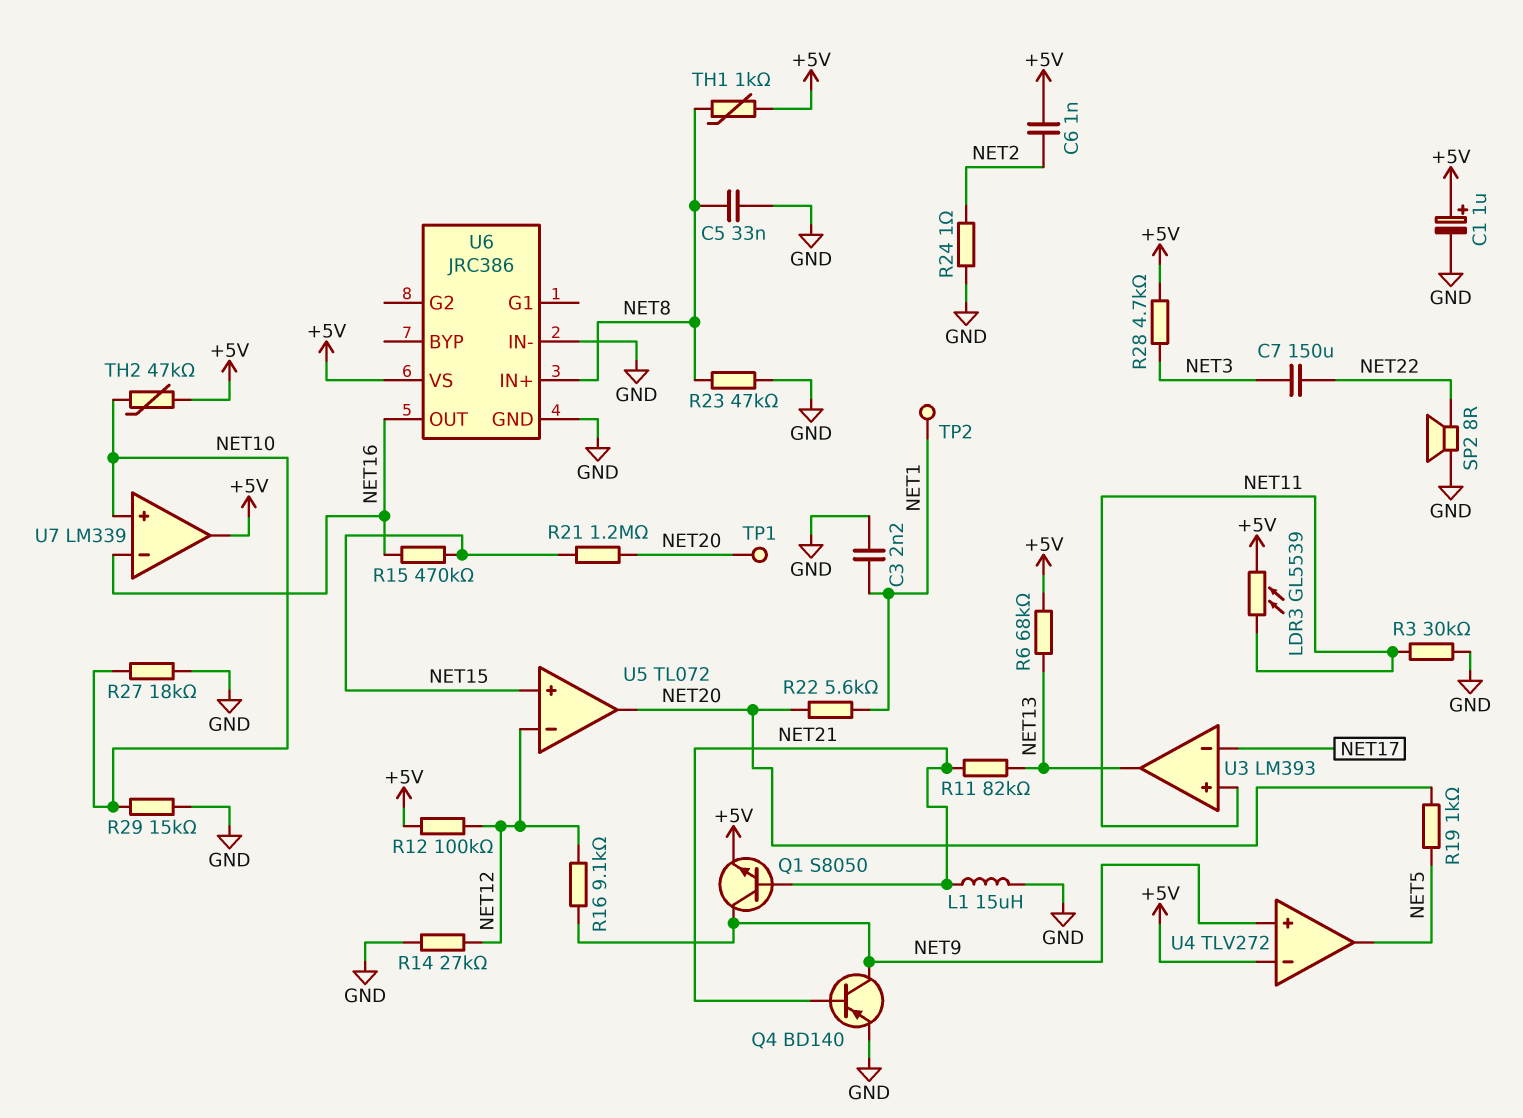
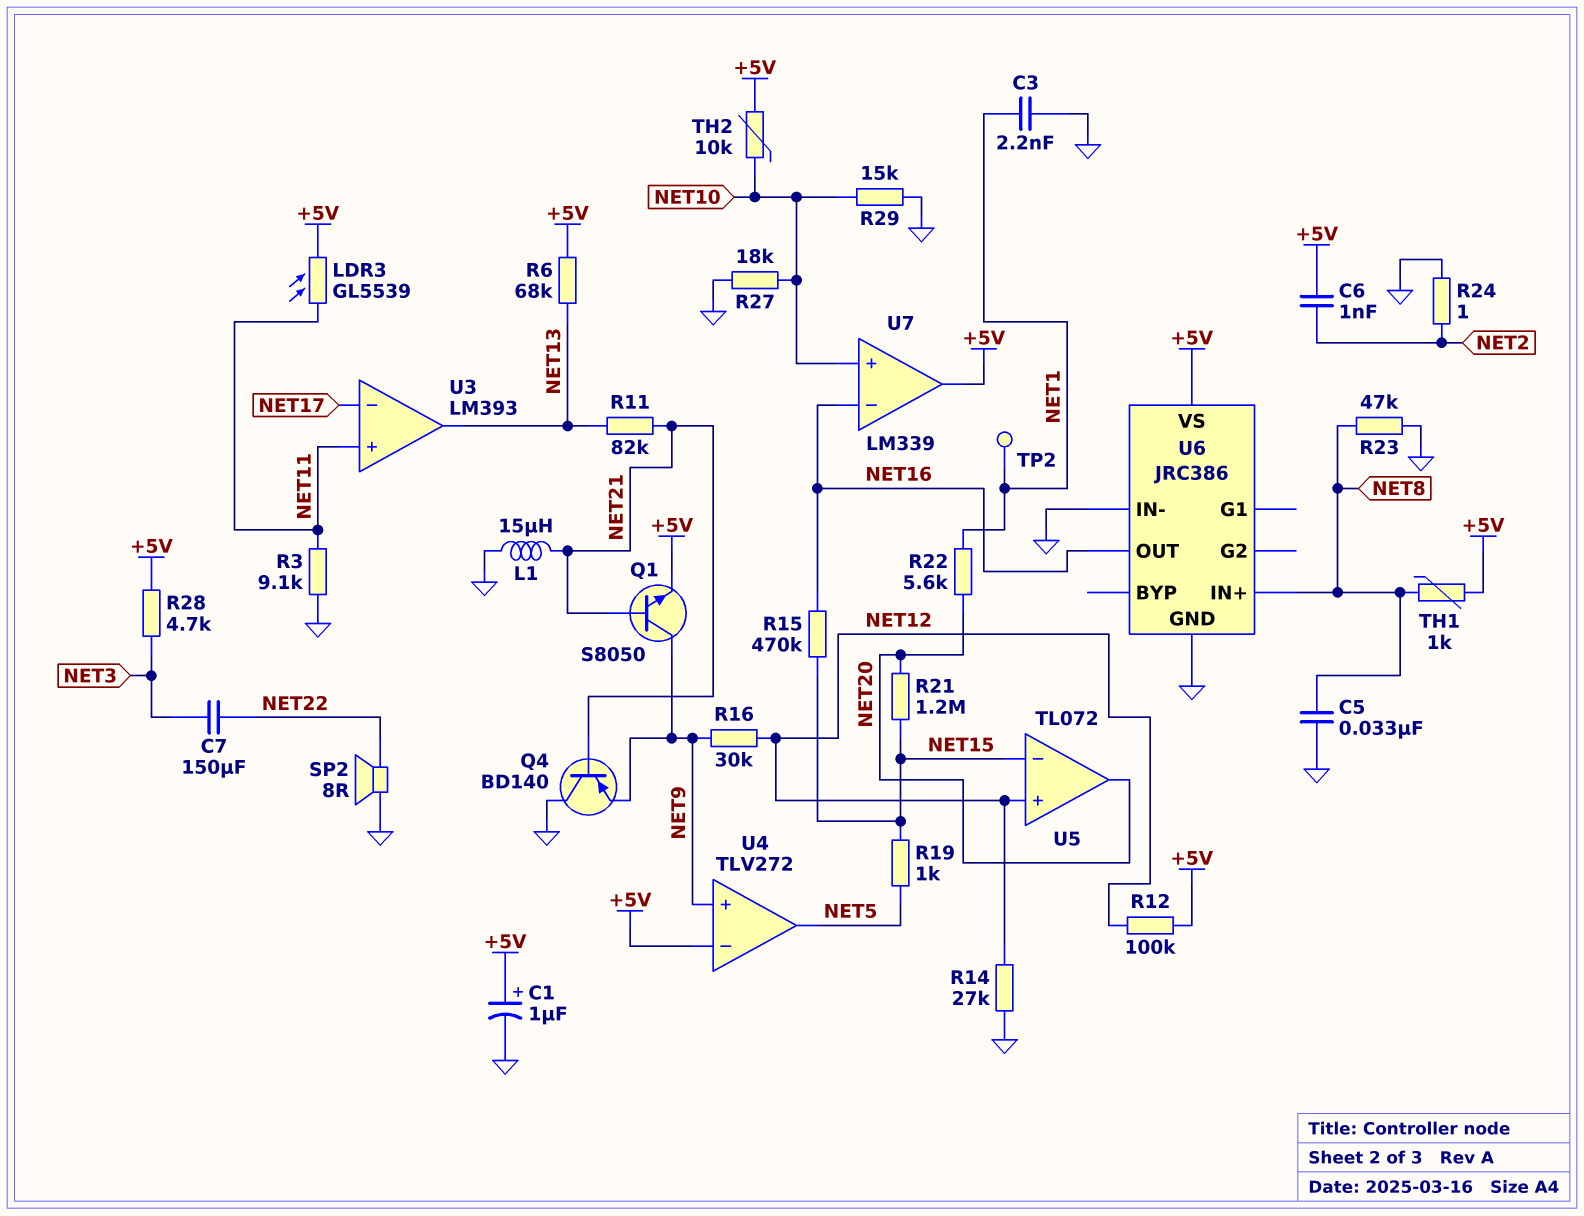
Q4: PNP BD140 (B NET21, C NET9, E GND) -> PNP BD140 (B NET21, C GND, E NET9)
R3: 30k (GND, NET11) -> 9.1k (GND, NET11)
R16: 9.1k (NET9, NET12) -> 30k (NET9, NET12)
R19: 1k (NET5, NET20) -> 1k (NET5, NET15)
TH2: 47k (+5V, NET10) -> 10k (+5V, NET10)
TP1: test point (NET20) -> none
U5 pin in+: NET15 -> NET12
U5 pin in-: NET12 -> NET15

